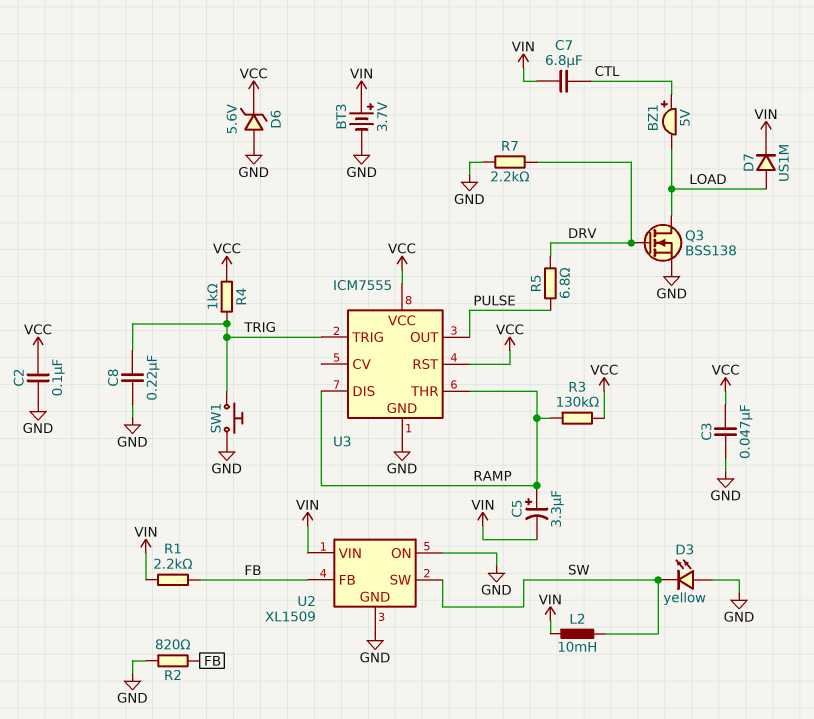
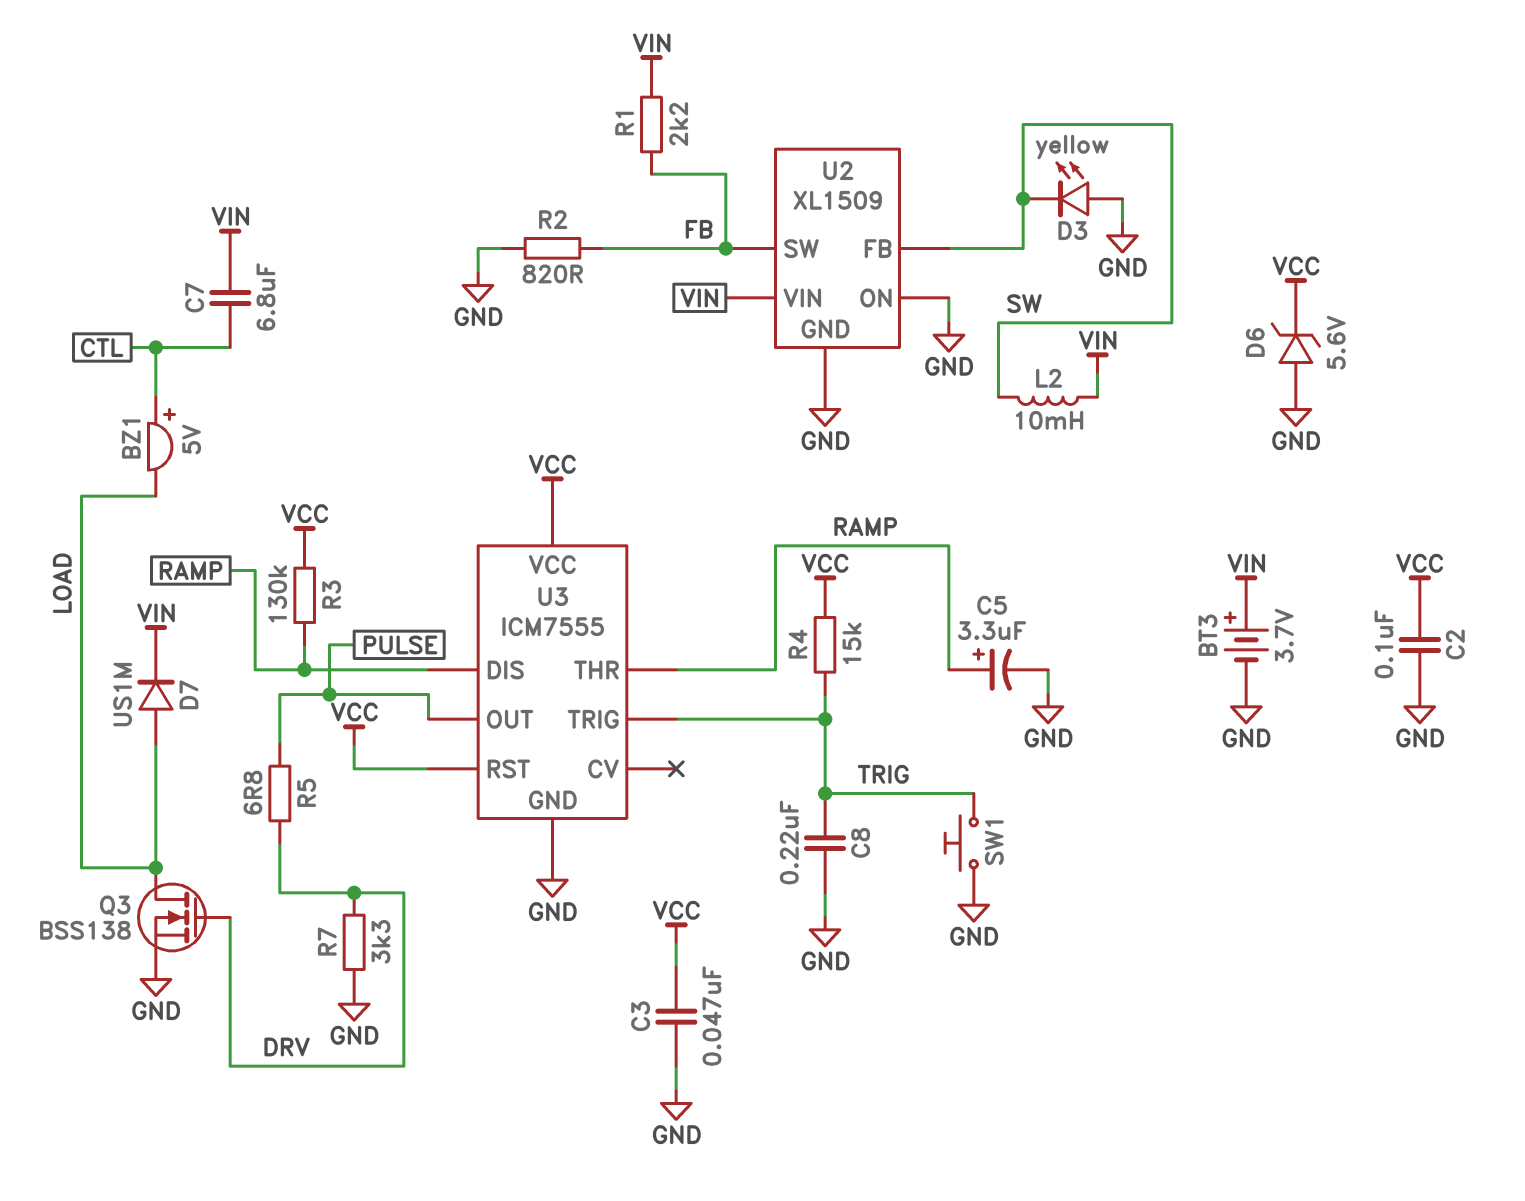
C5: 3.3uF (plus RAMP, minus VIN) -> 3.3uF (plus RAMP, minus GND)
R4: 1k (TRIG, VCC) -> 15k (TRIG, VCC)
R7: 2.2k (DRV, GND) -> 3.3k (DRV, GND)
U2 pin FB: FB -> SW
U2 pin SW: SW -> FB

